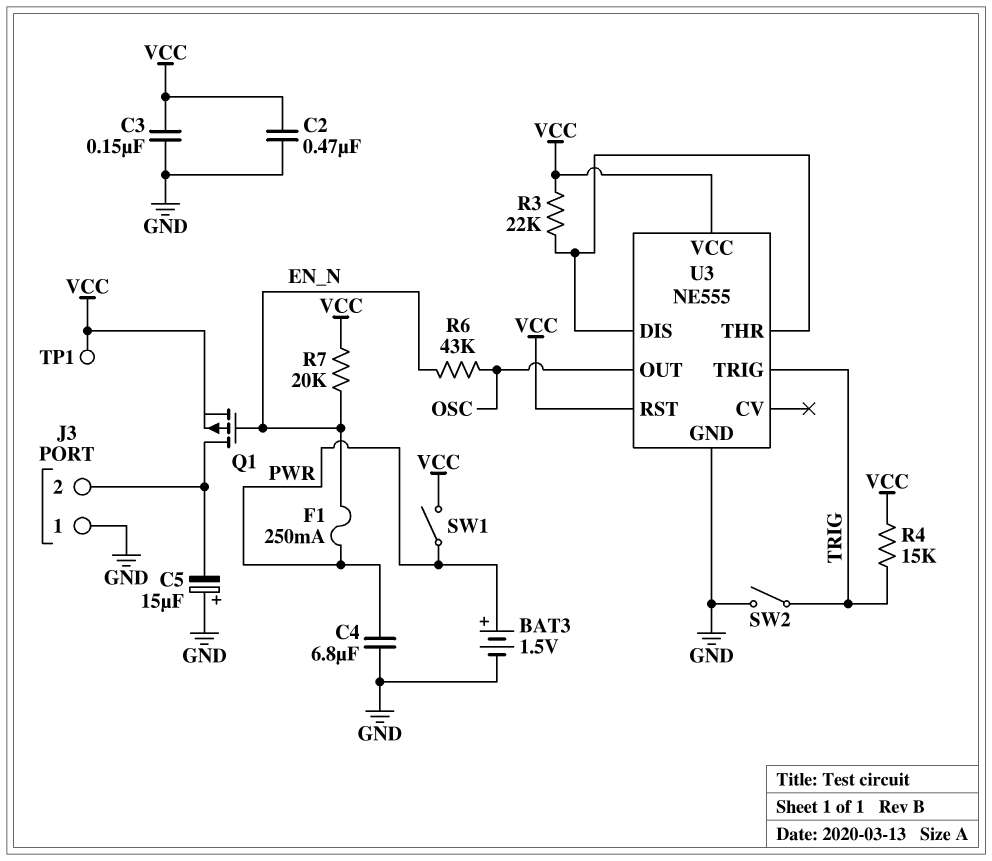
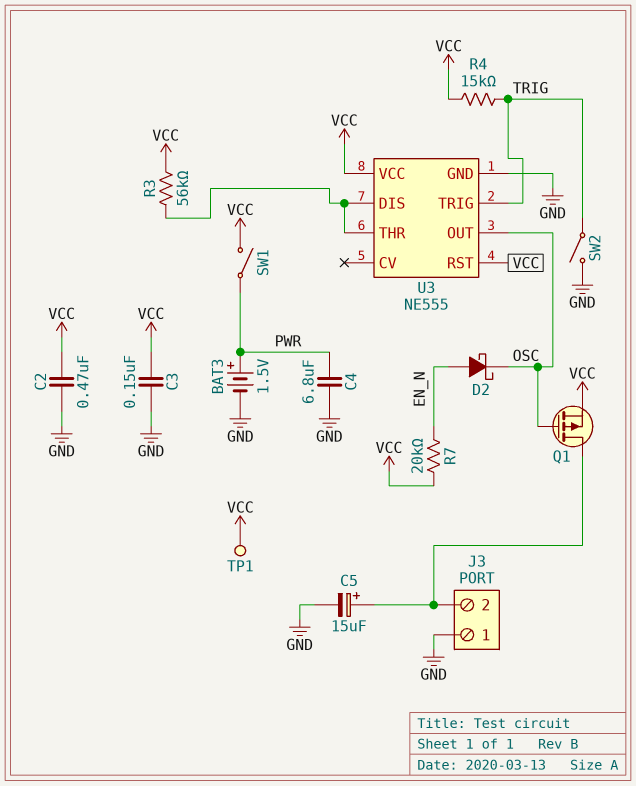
C5: 15uF (plus GND, minus J3/2) -> 15uF (plus J3/2, minus GND)
D2: none -> schottky (A EN_N, K OSC)
F1: 250mA (EN_N, PWR) -> none
Q1: PMOS (G EN_N, D J3/2, S VCC) -> PMOS (G OSC, D J3/2, S VCC)
R3: 22k (U3/DIS, VCC) -> 56k (U3/DIS, VCC)
R6: 43k (EN_N, OSC) -> none

